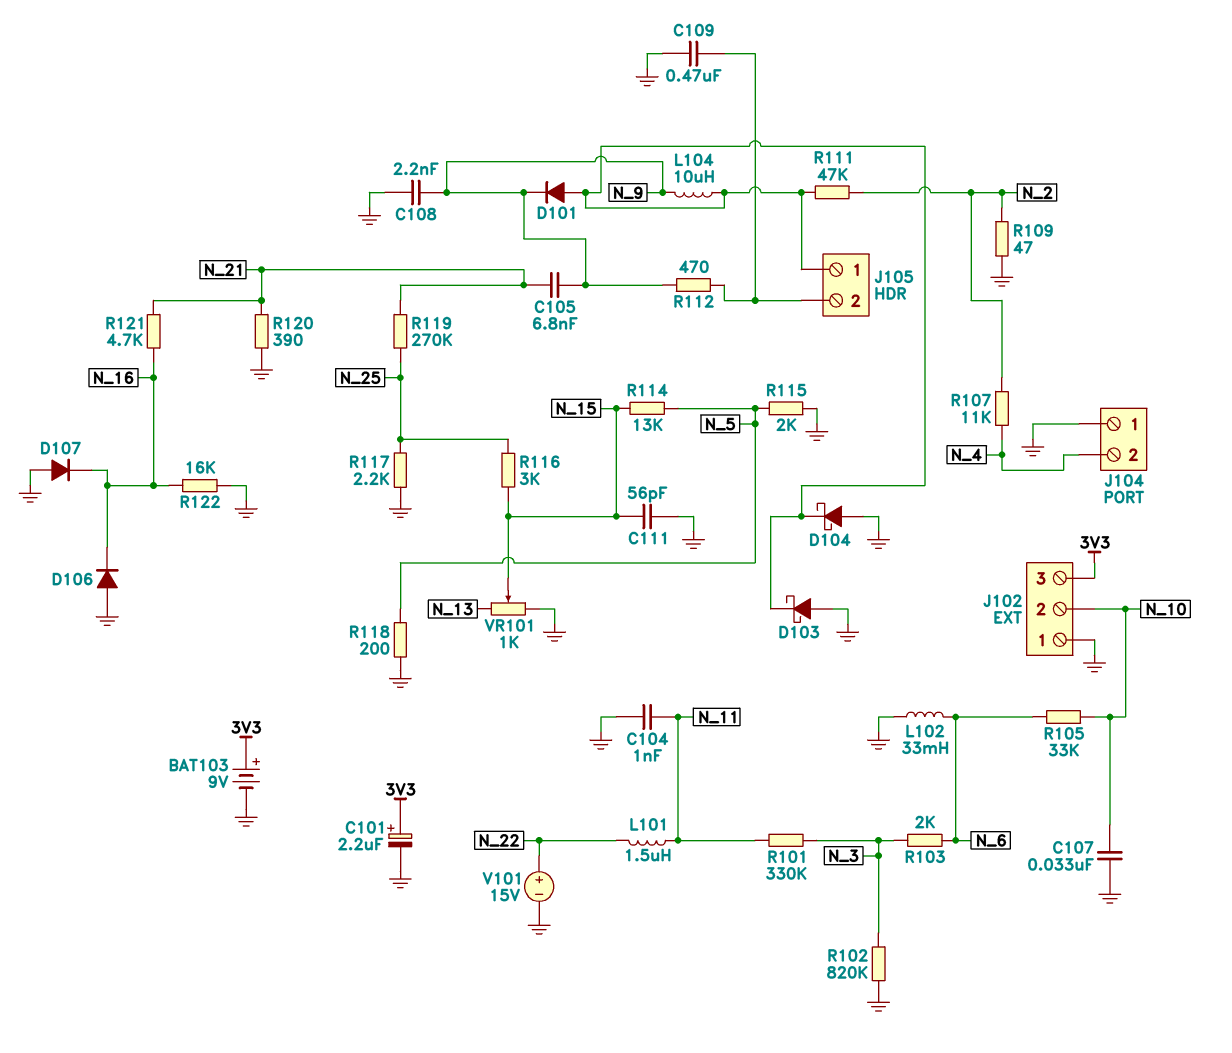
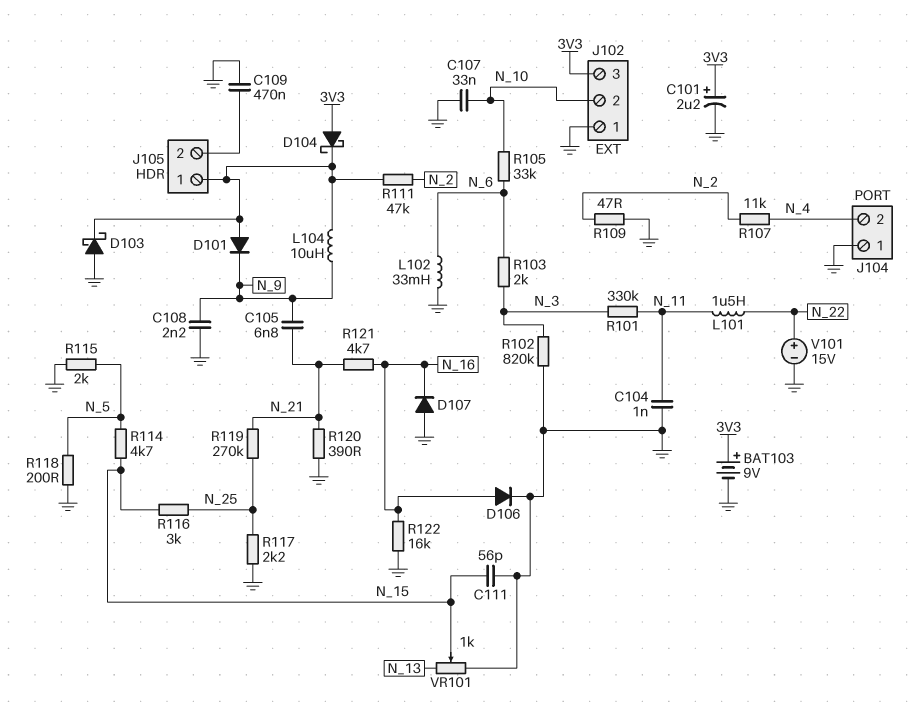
D104: schottky (A GND, K J105/1) -> schottky (A 3V3, K J105/1)
D106: diode (A GND, K N_16) -> diode (A N_16, K GND)
R112: 470 (J105/2, N_9) -> none
R114: 13k (N_5, N_15) -> 4.7k (N_5, N_15)

